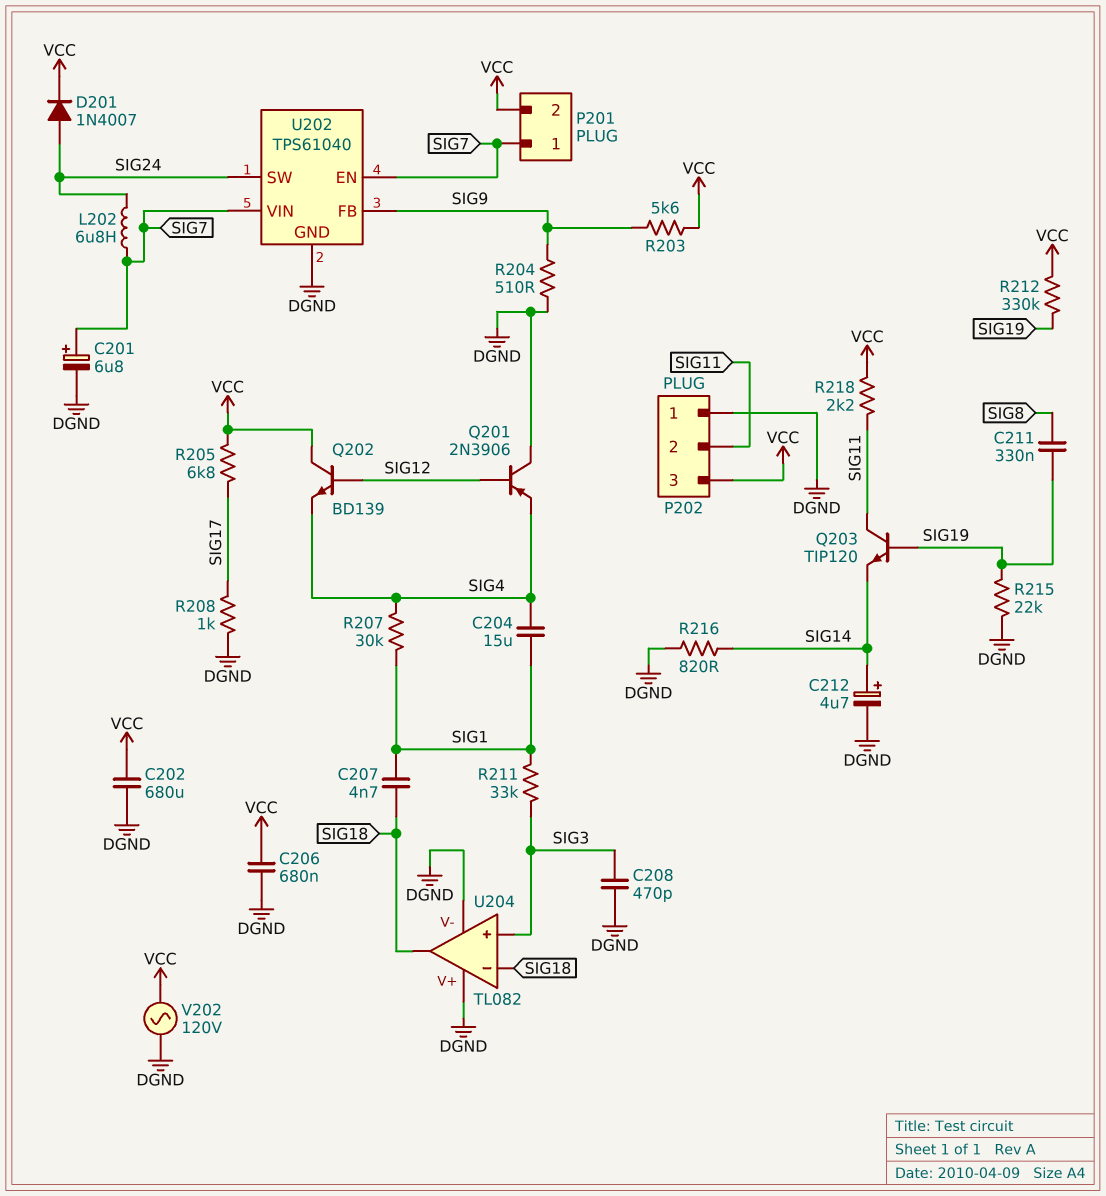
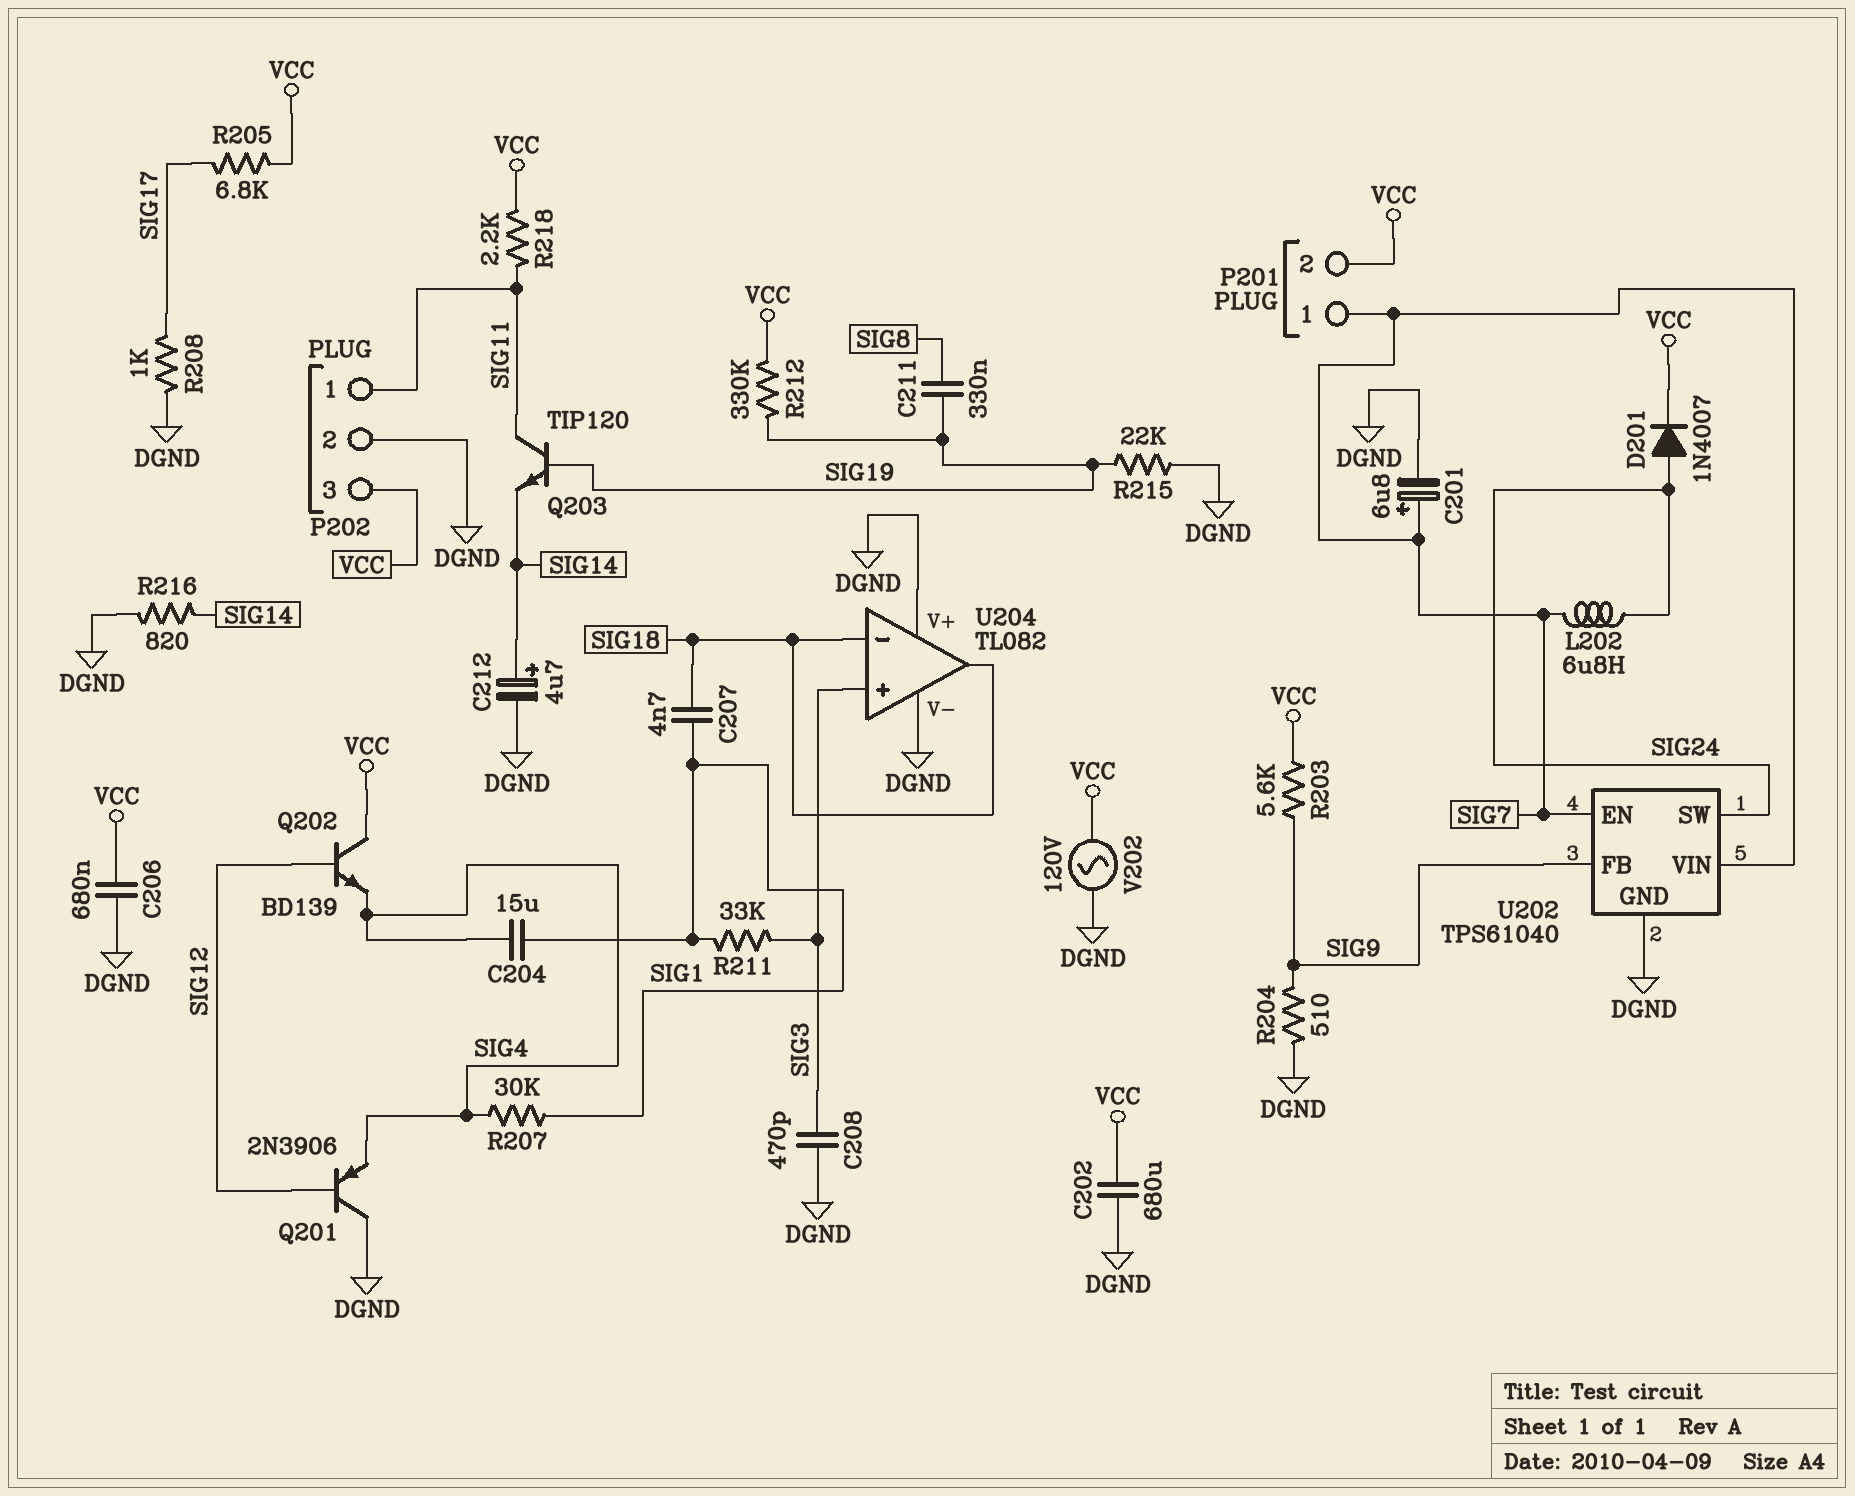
P202 pin 1: DGND -> SIG11
P202 pin 2: SIG11 -> DGND

